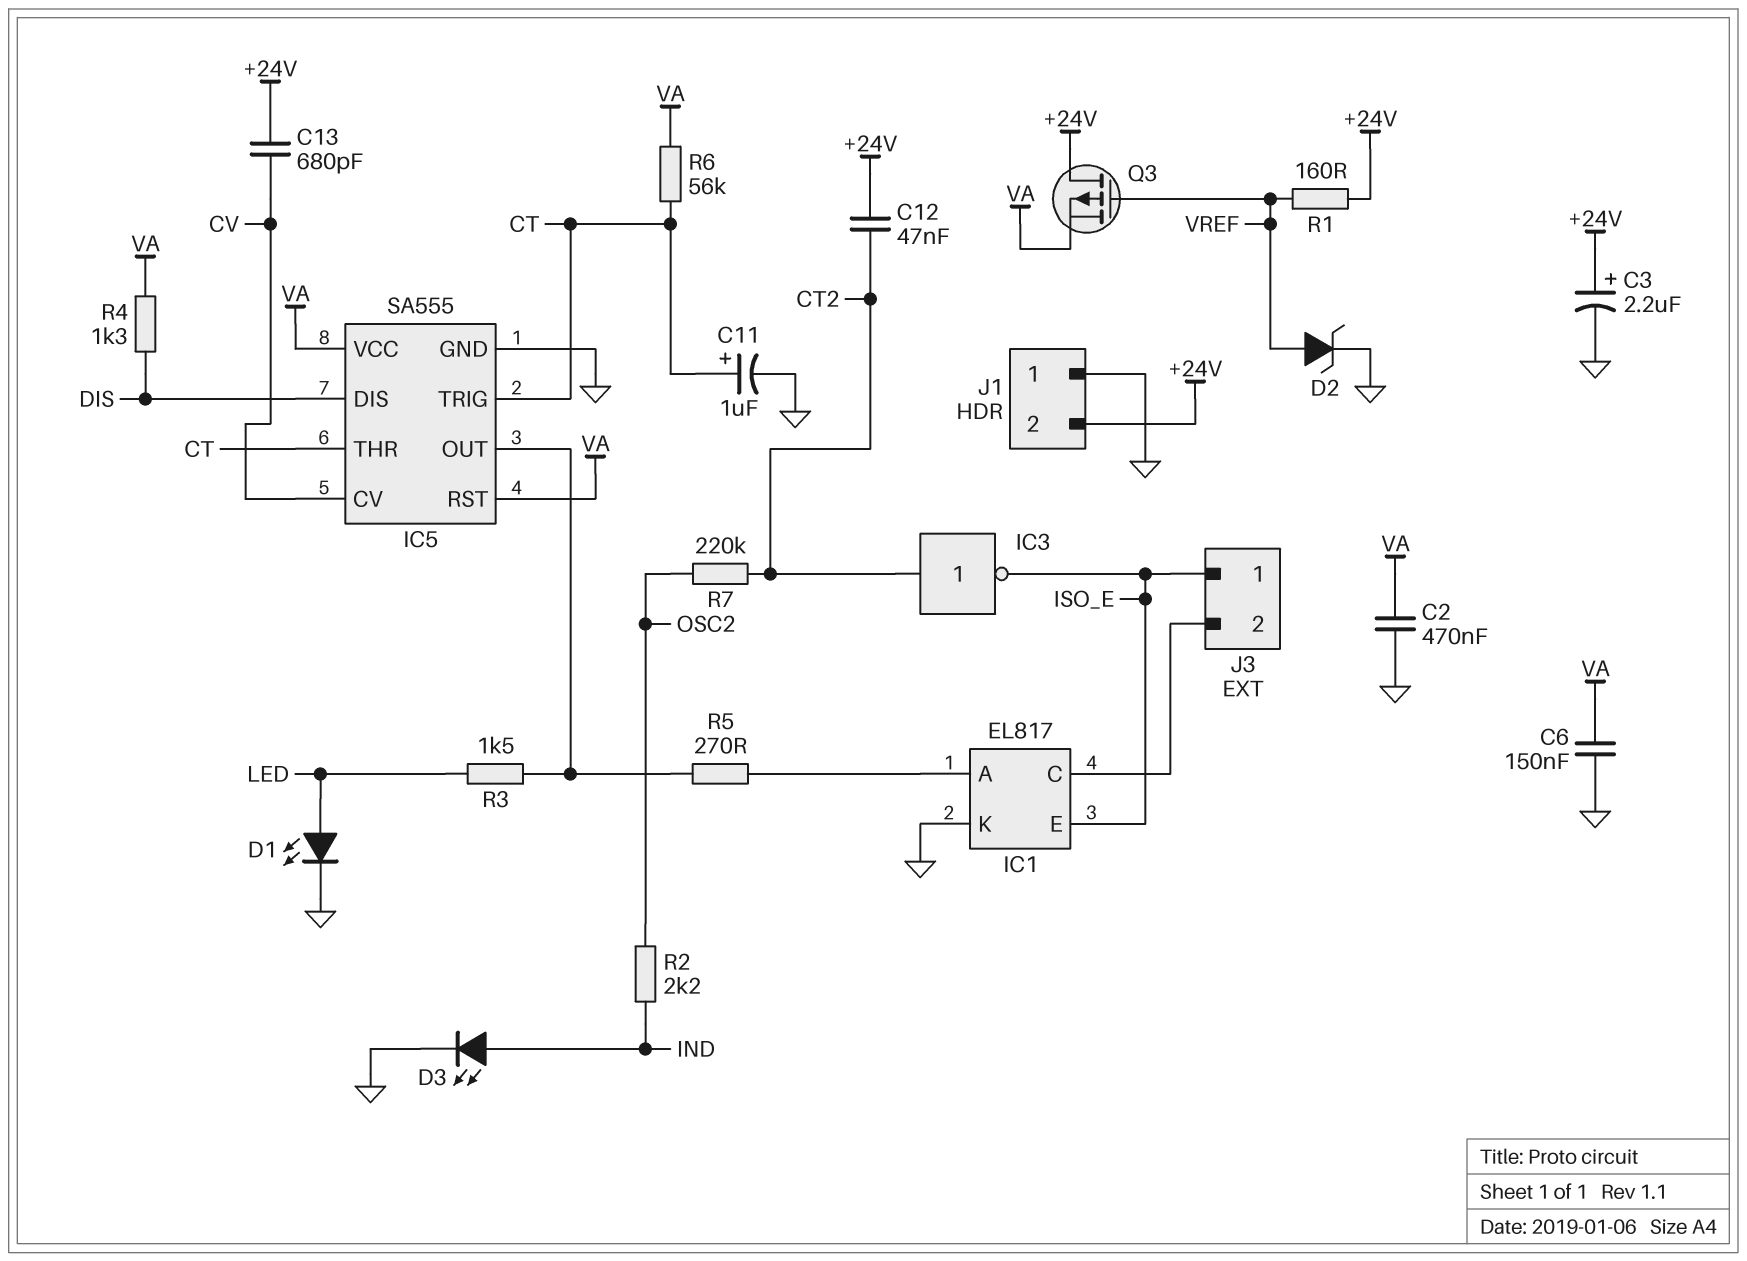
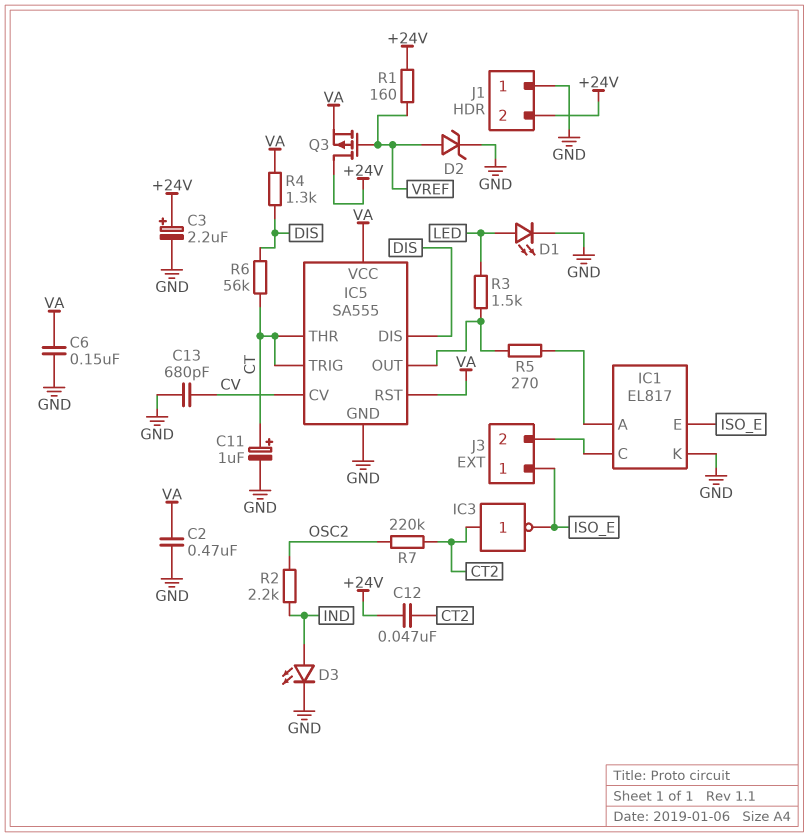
C13: 680pF (+24V, CV) -> 680pF (CV, GND)
R6: 56k (CT, VA) -> 56k (CT, DIS)

